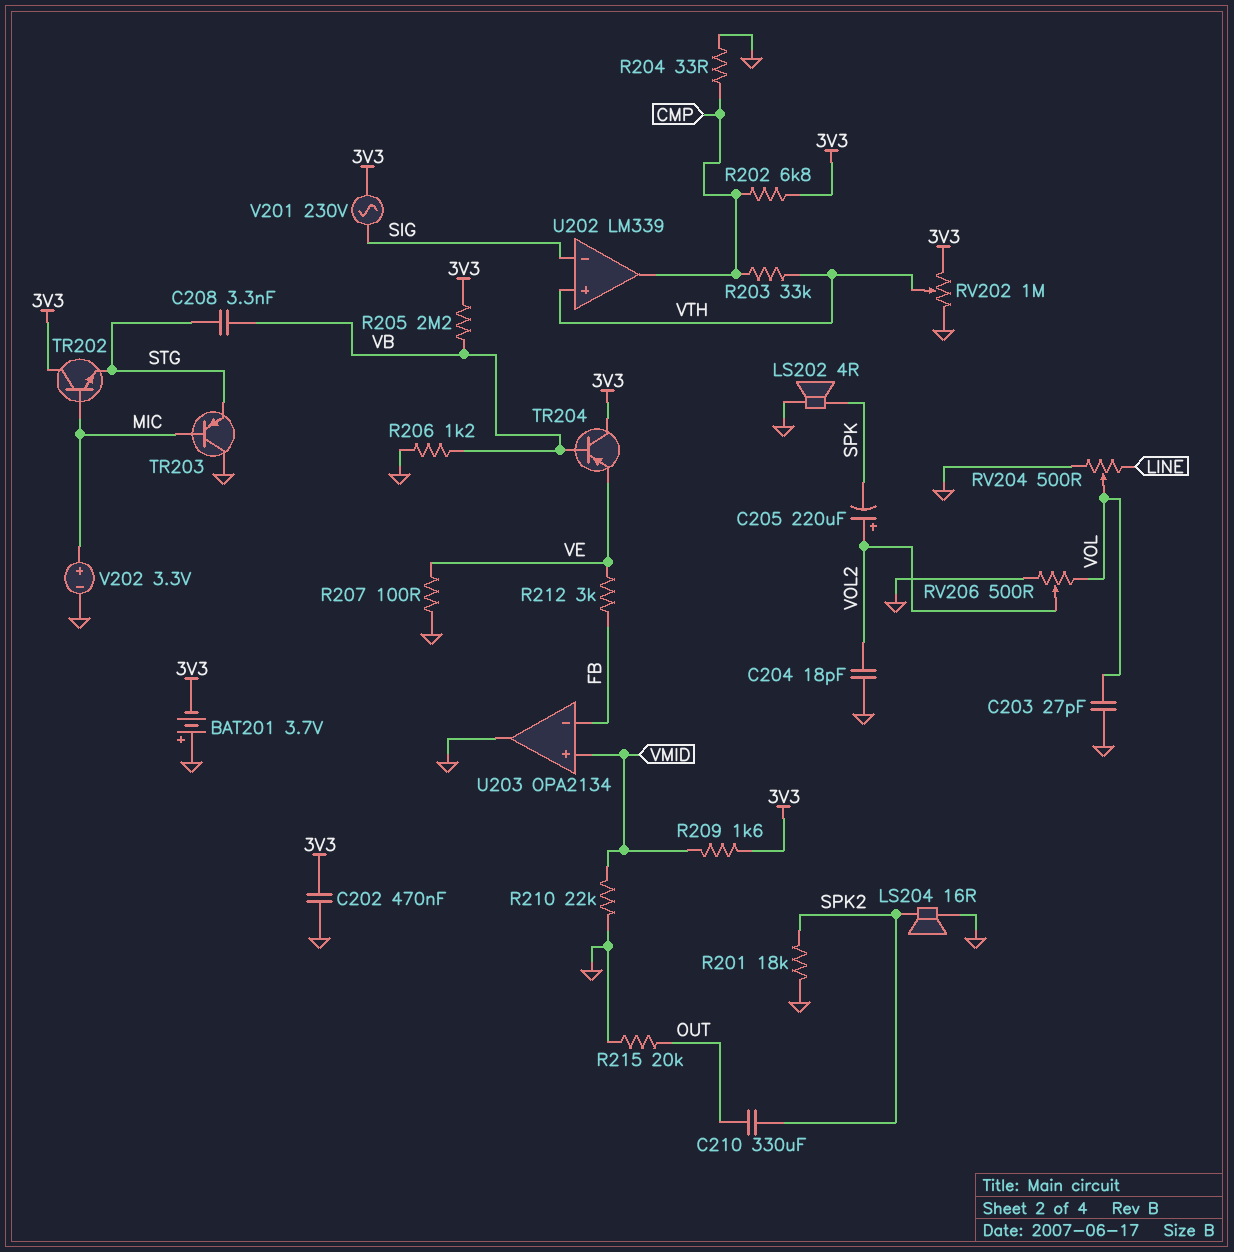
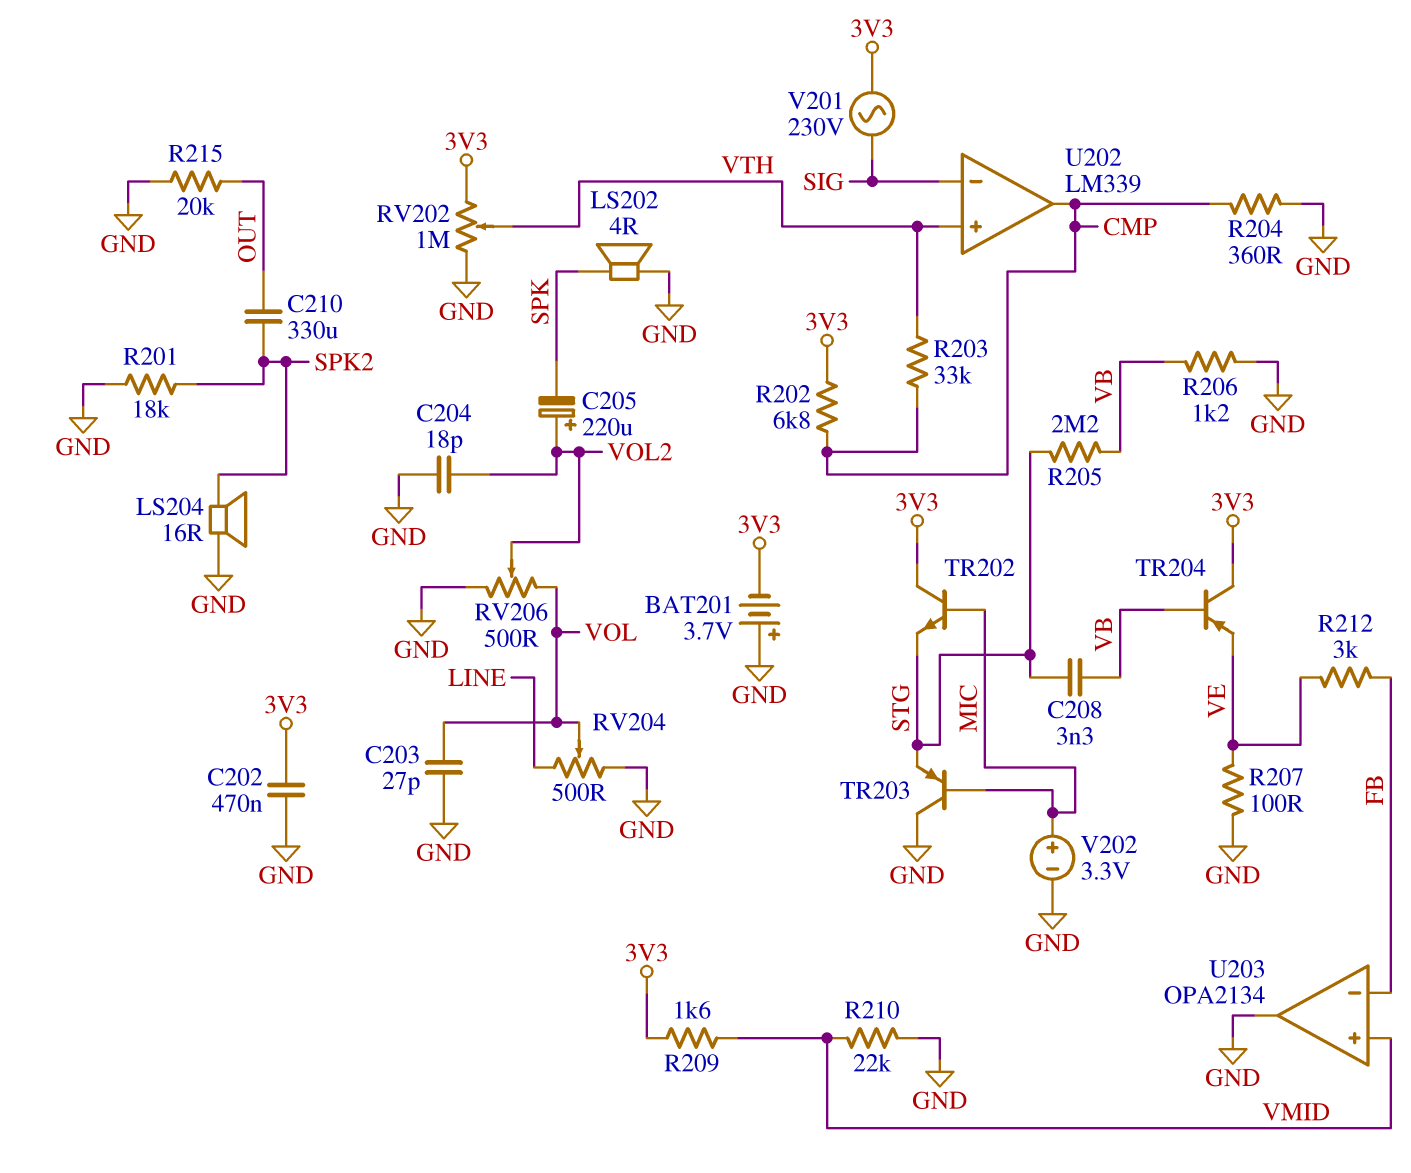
R204: 33 (CMP, GND) -> 360 (CMP, GND)
R205: 2.2M (3V3, VB) -> 2.2M (STG, VB)

